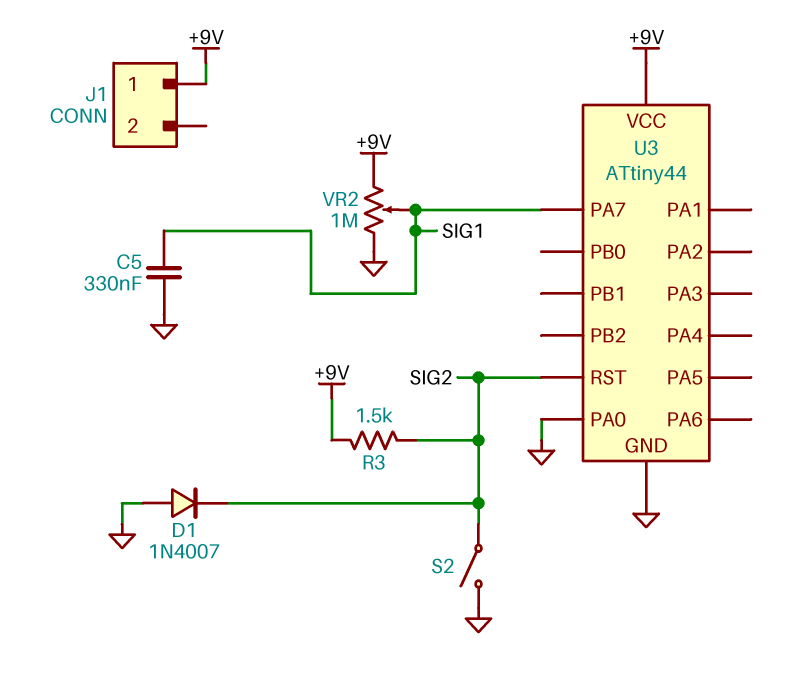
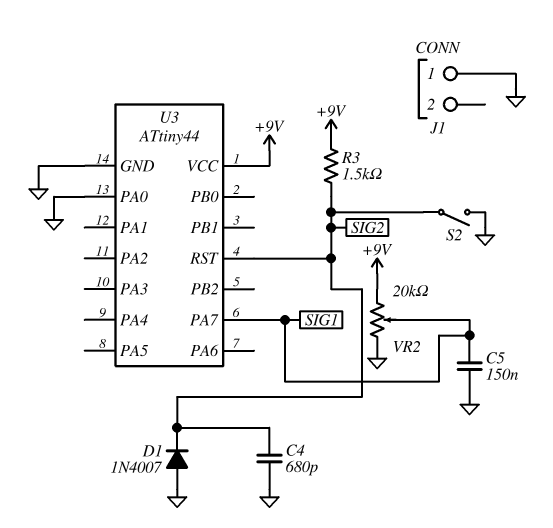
C4: none -> 680pF (GND, SIG2)
C5: 330nF (GND, SIG1) -> 150nF (GND, SIG1)
J1 pin 1: +9V -> GND
VR2: 1M (+9V, GND, wiper SIG1) -> 20k (+9V, GND, wiper SIG1)

